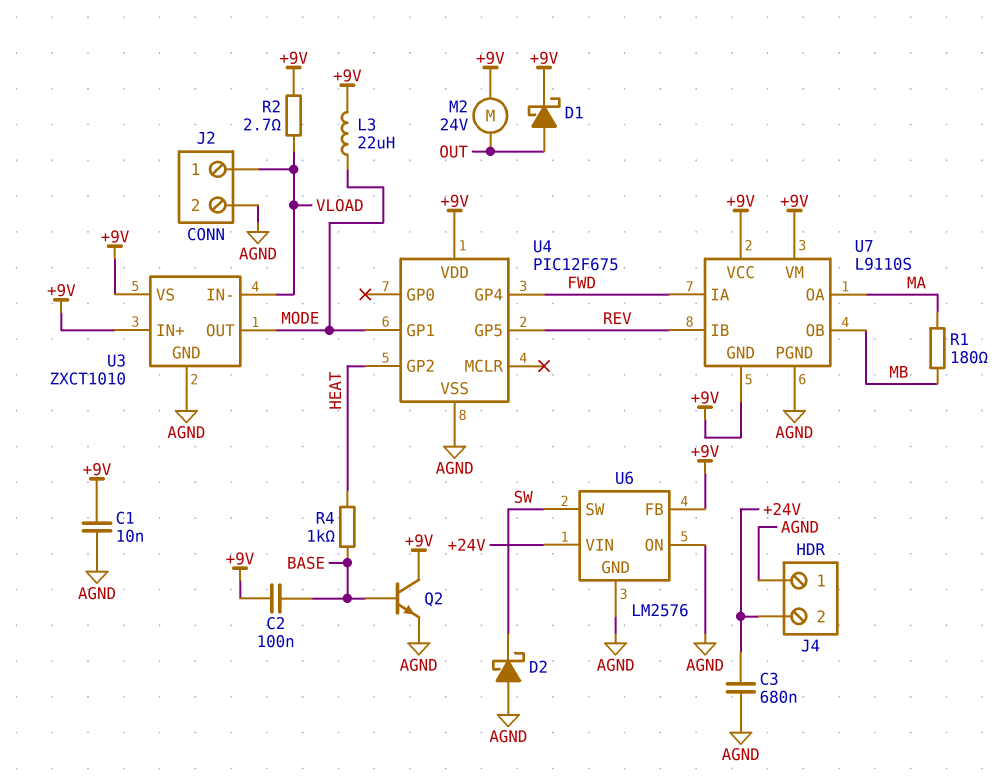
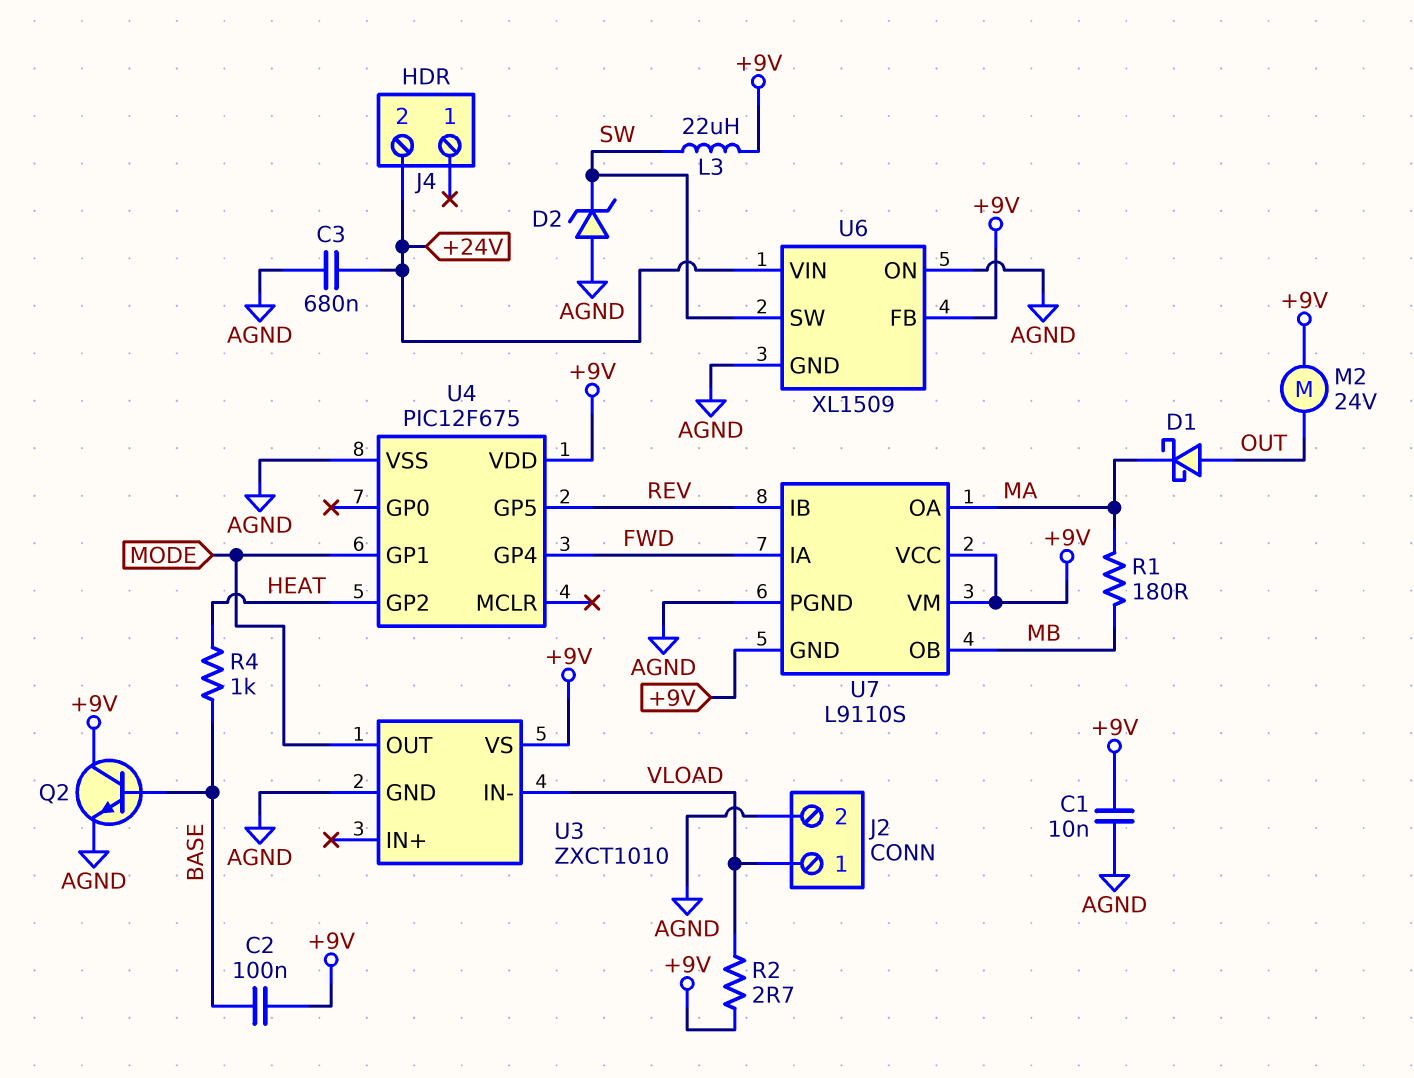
D1: schottky (A OUT, K +9V) -> schottky (A OUT, K MA)
D2: schottky (A AGND, K SW) -> zener (A AGND, K SW)
J4 pin 1: AGND -> none
L3: 22uH (+9V, MODE) -> 22uH (+9V, SW)
U3 pin IN+: +9V -> none
U6: LM2576 -> XL1509

